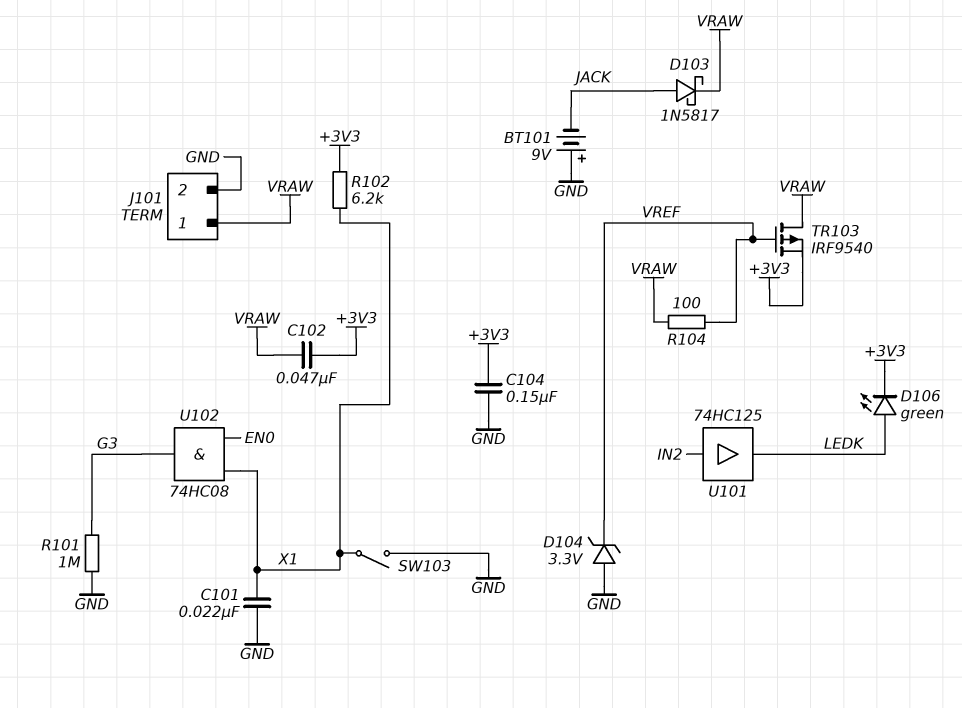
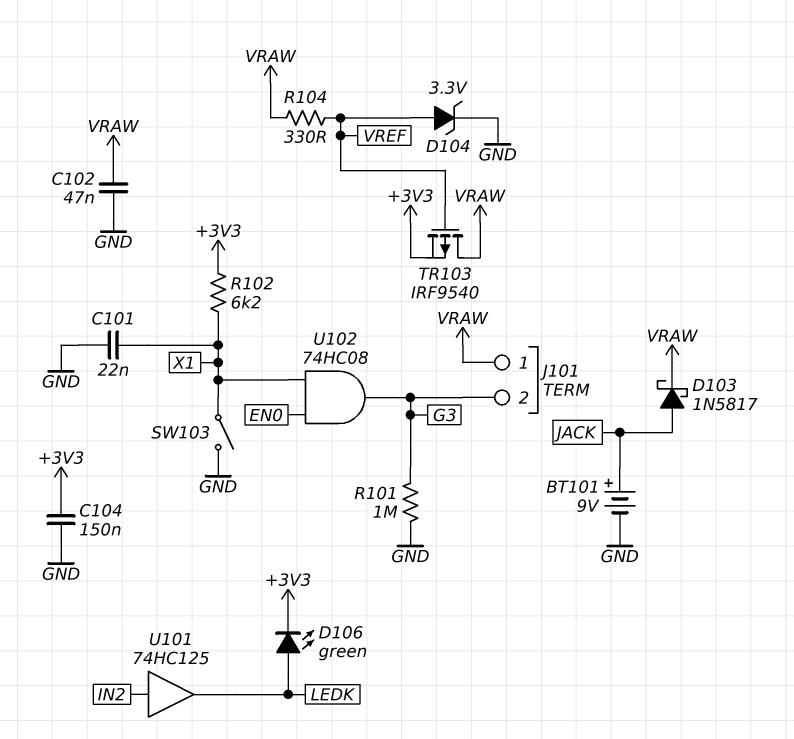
BT101: 9V (plus GND, minus JACK) -> 9V (plus JACK, minus GND)
C102: 47nF (+3V3, VRAW) -> 47nF (GND, VRAW)
D104: zener 3.3V (A GND, K VREF) -> zener 3.3V (A VREF, K GND)
J101 pin 2: GND -> G3
R104: 100 (VRAW, VREF) -> 330 (VRAW, VREF)

